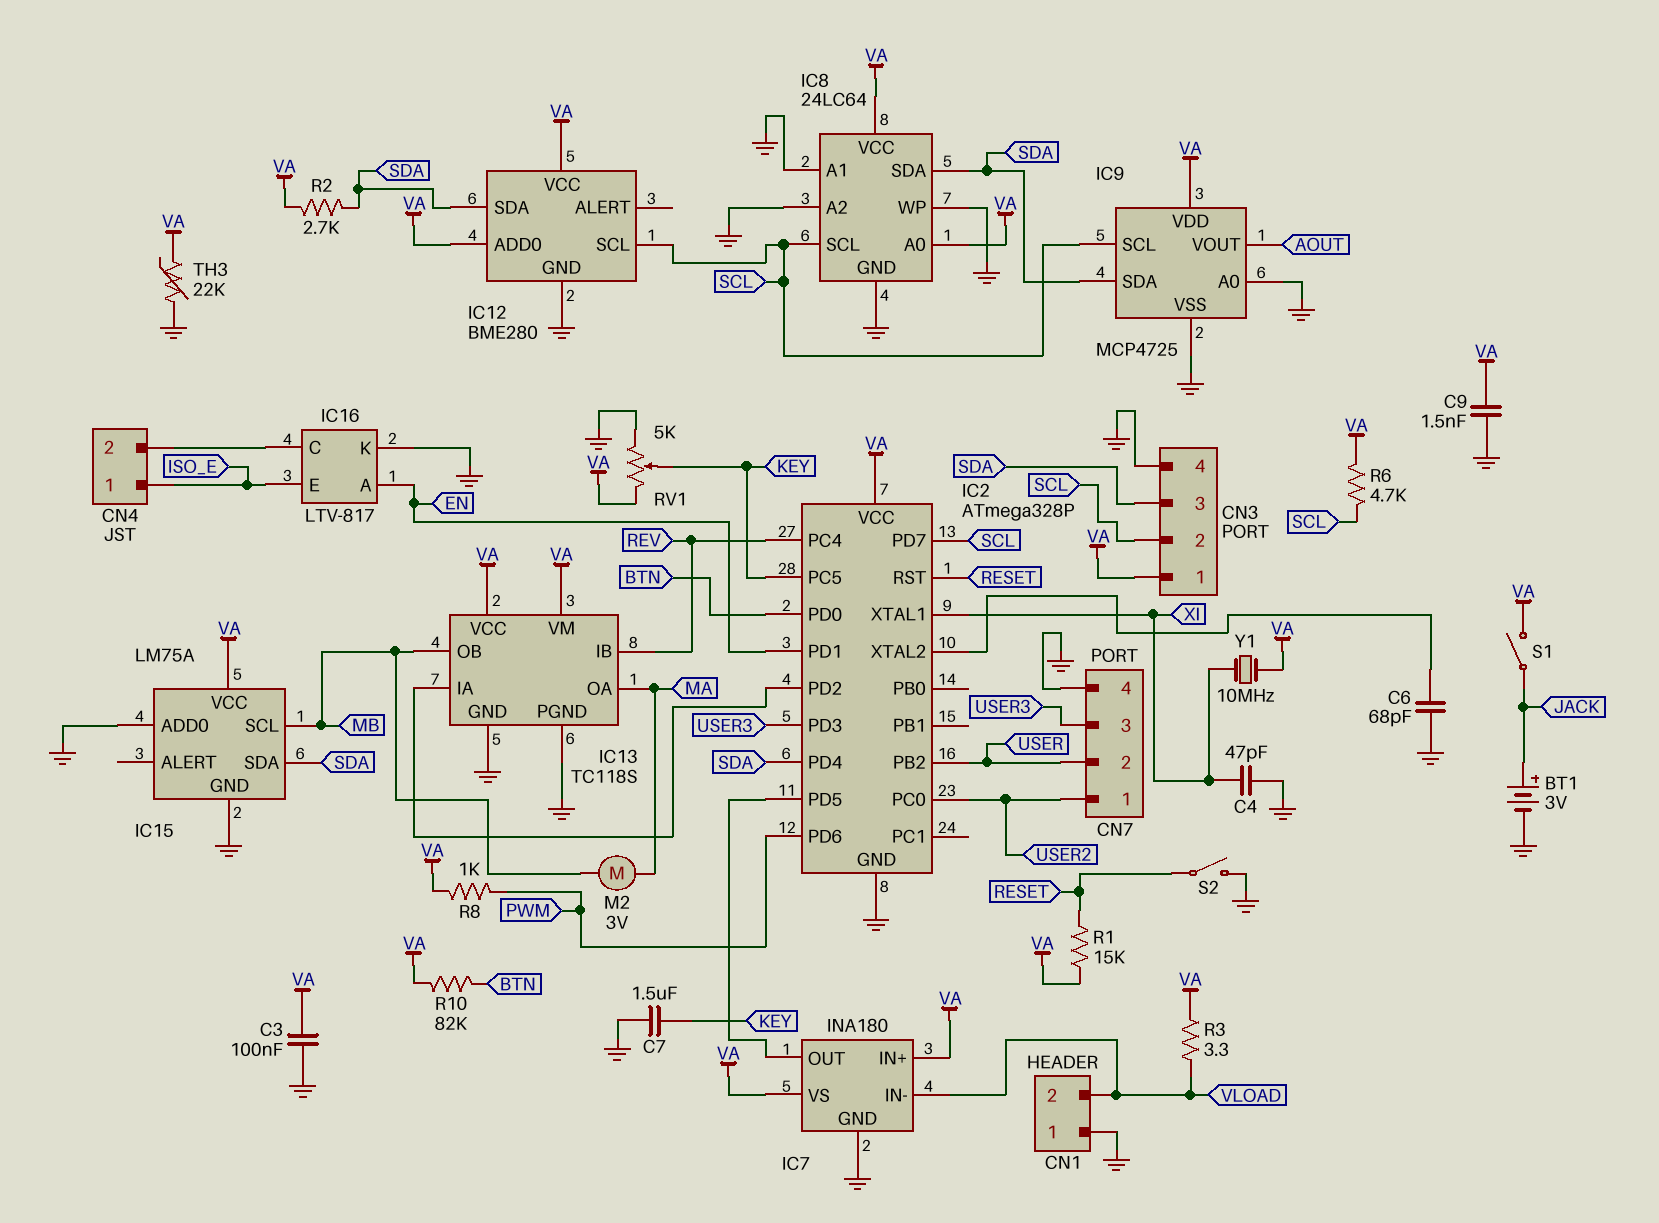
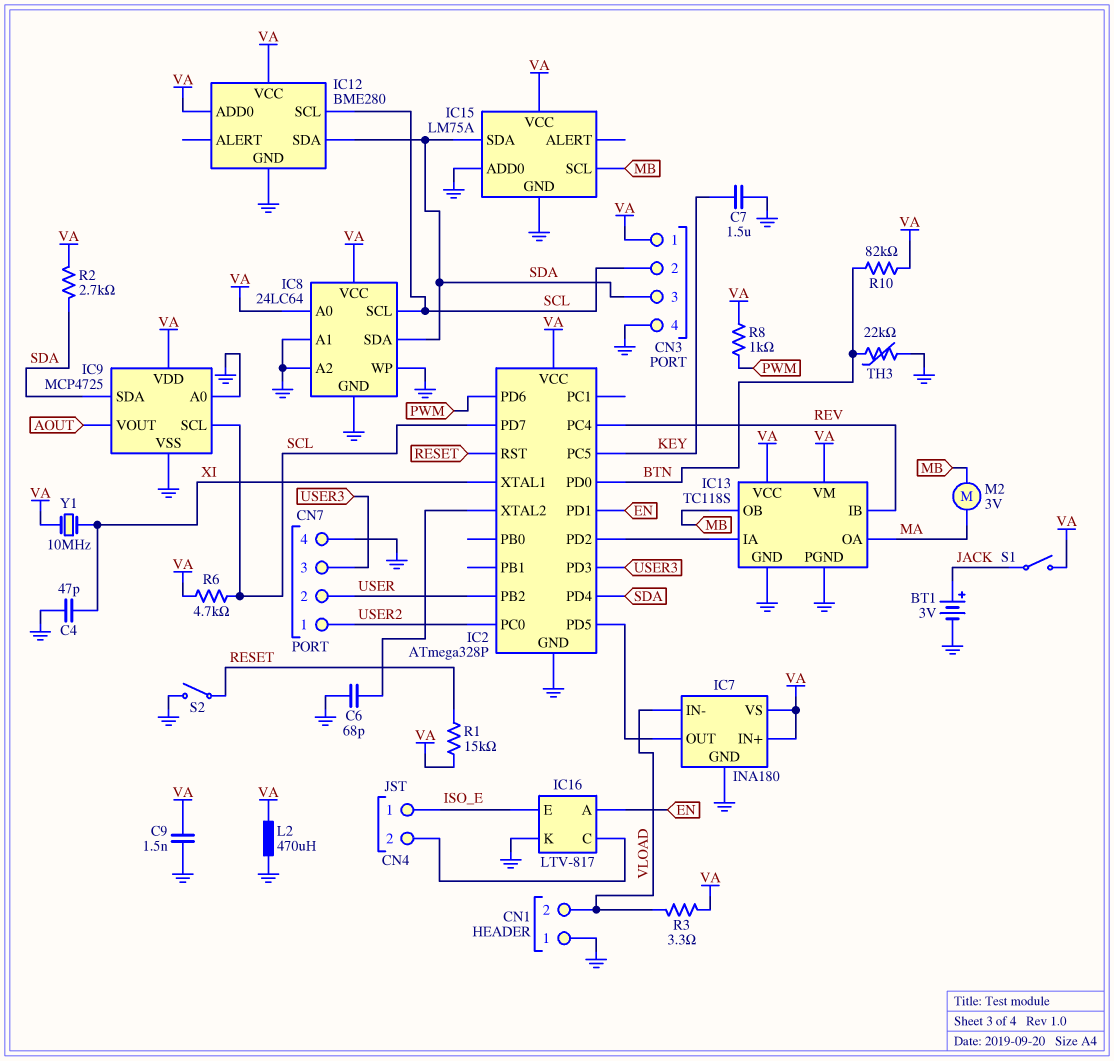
C3: 100nF (GND, VA) -> none
L2: none -> 470uH (GND, VA)
RV1: 5k (GND, VA, wiper KEY) -> none
TH3: 22k (GND, VA) -> 22k (BTN, GND)

